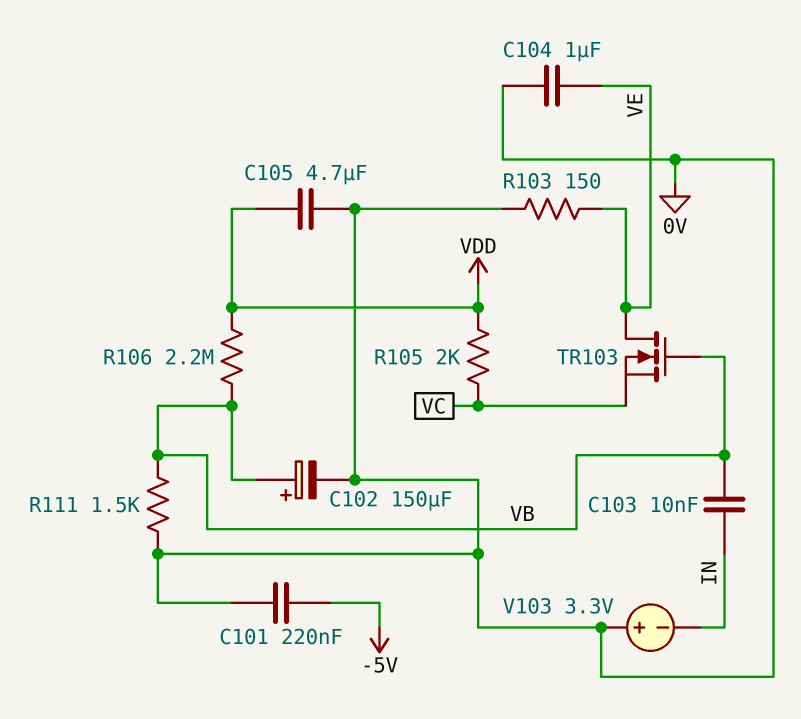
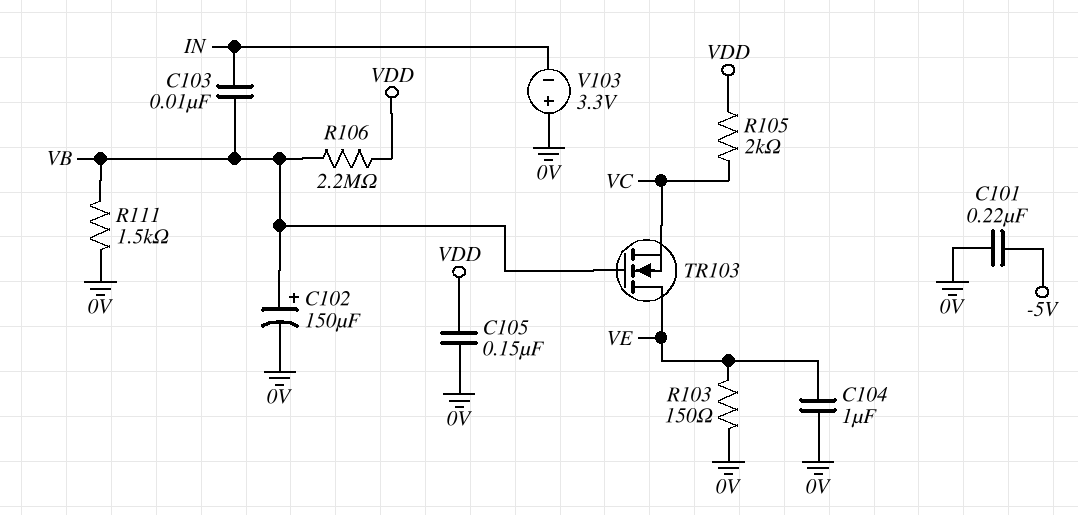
C105: 4.7uF (0V, VDD) -> 150nF (0V, VDD)

